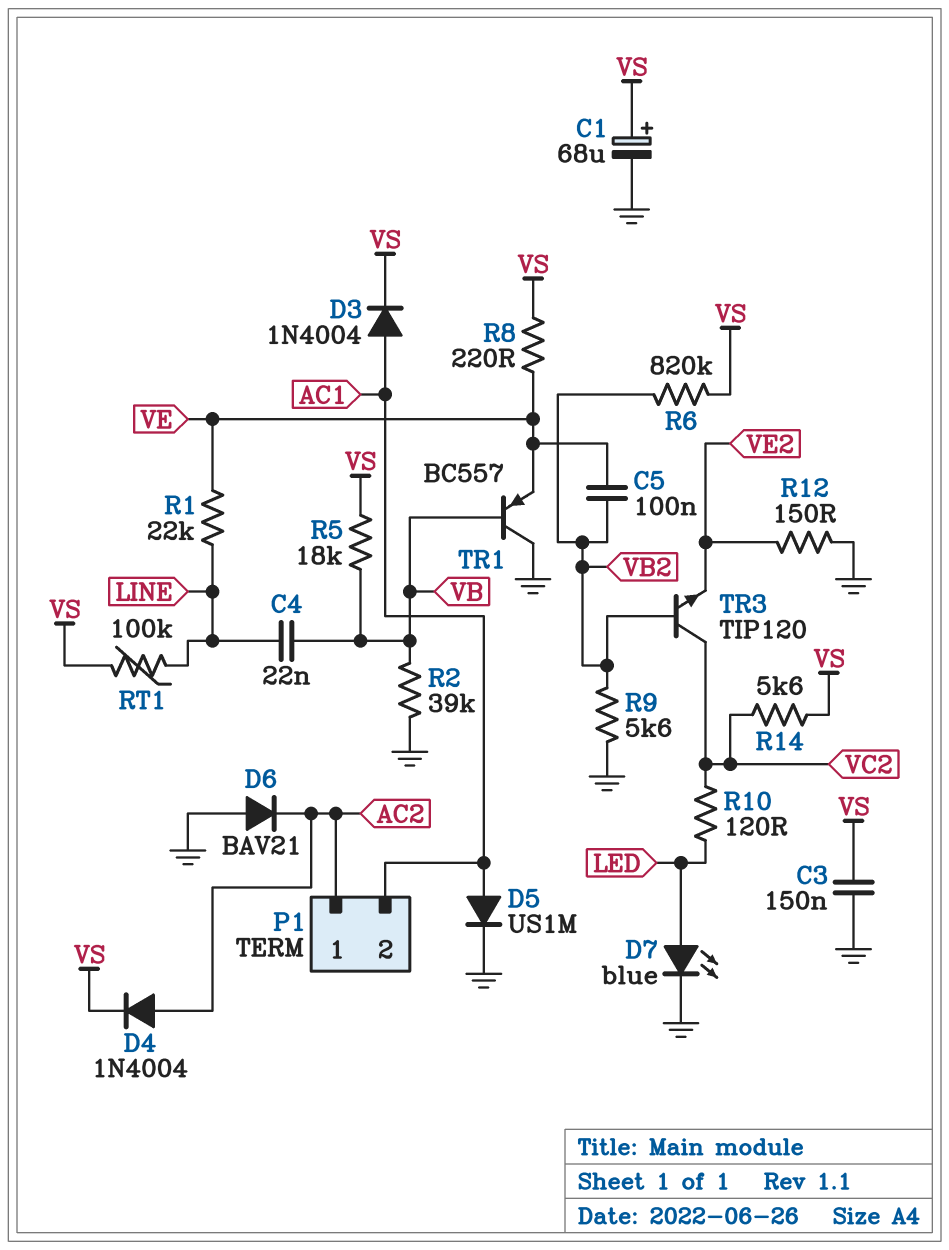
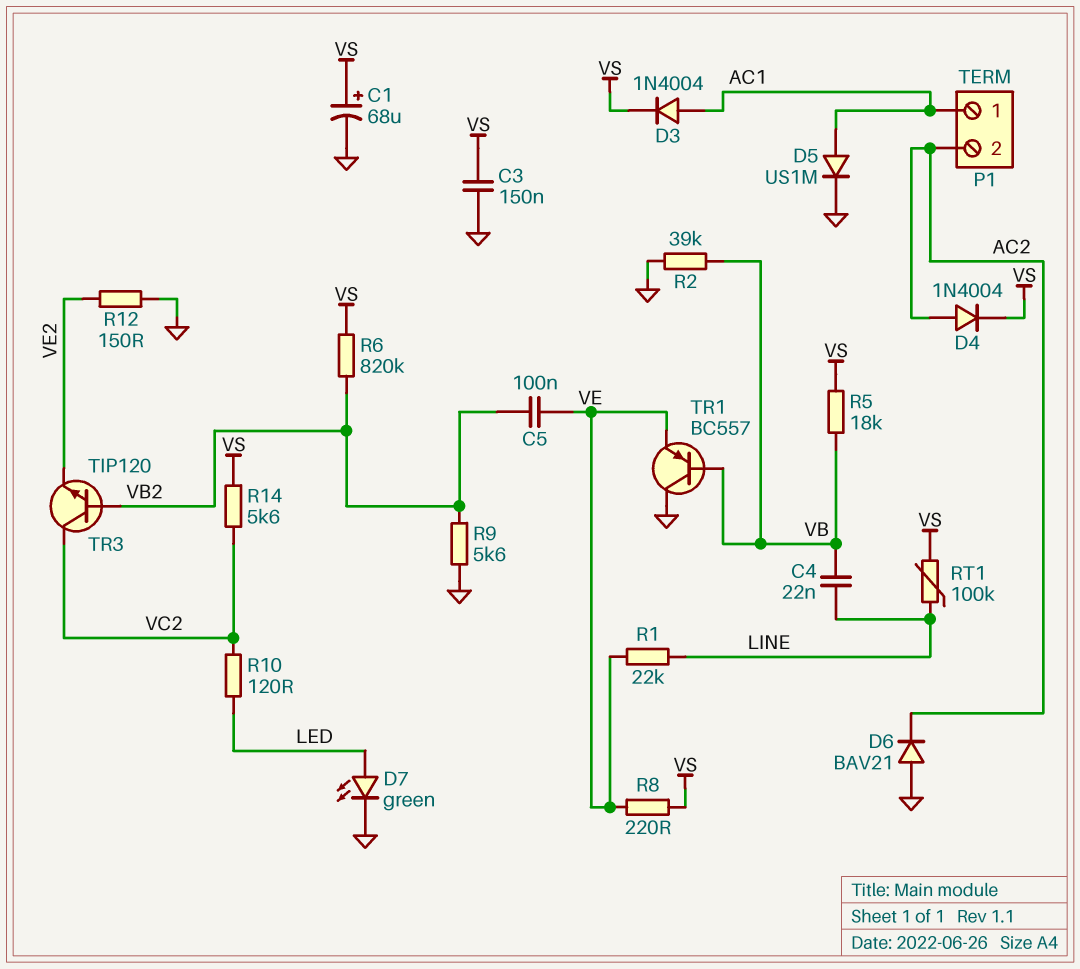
D7: LED blue (A LED, K GND) -> LED green (A LED, K GND)
P1 pin 1: AC2 -> AC1
P1 pin 2: AC1 -> AC2

